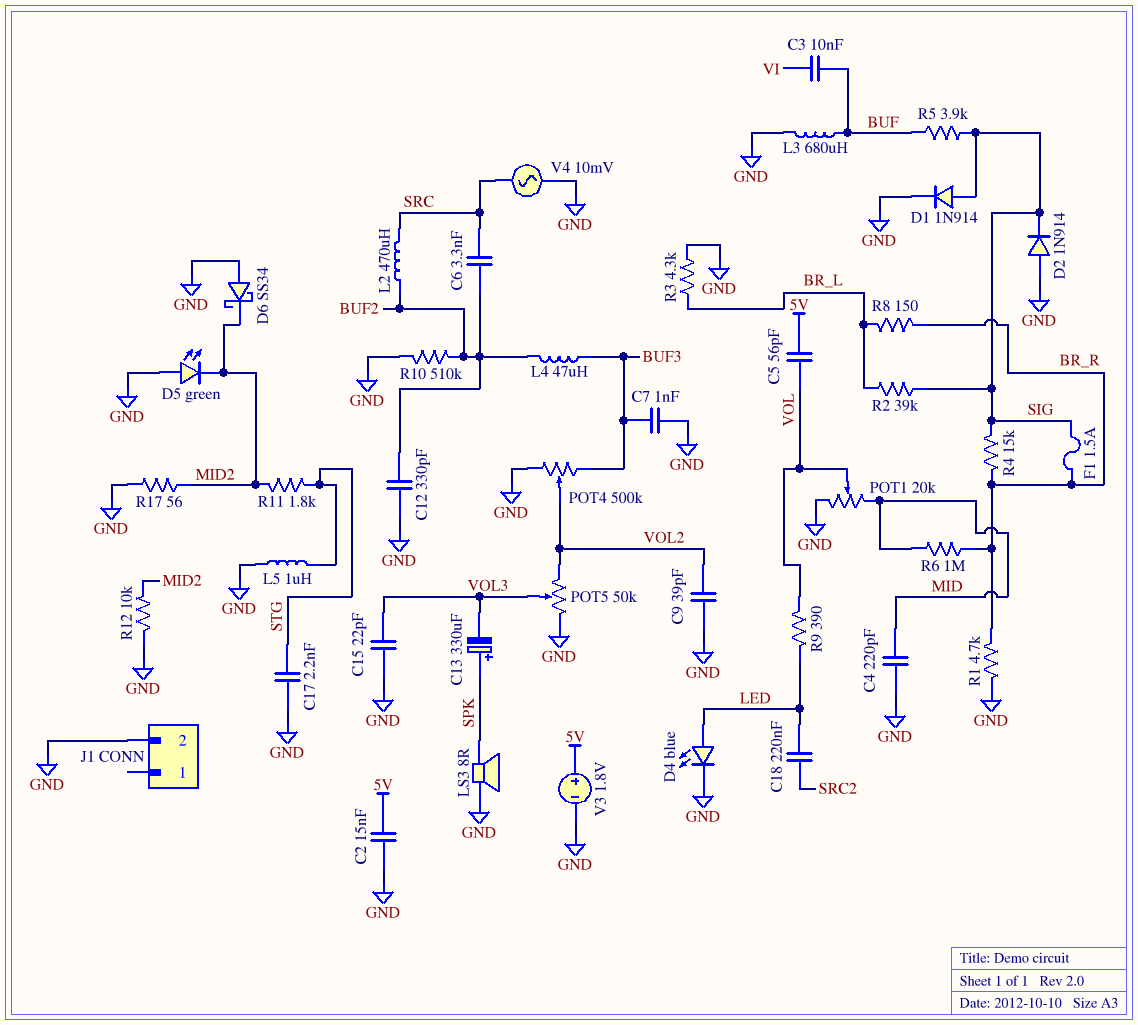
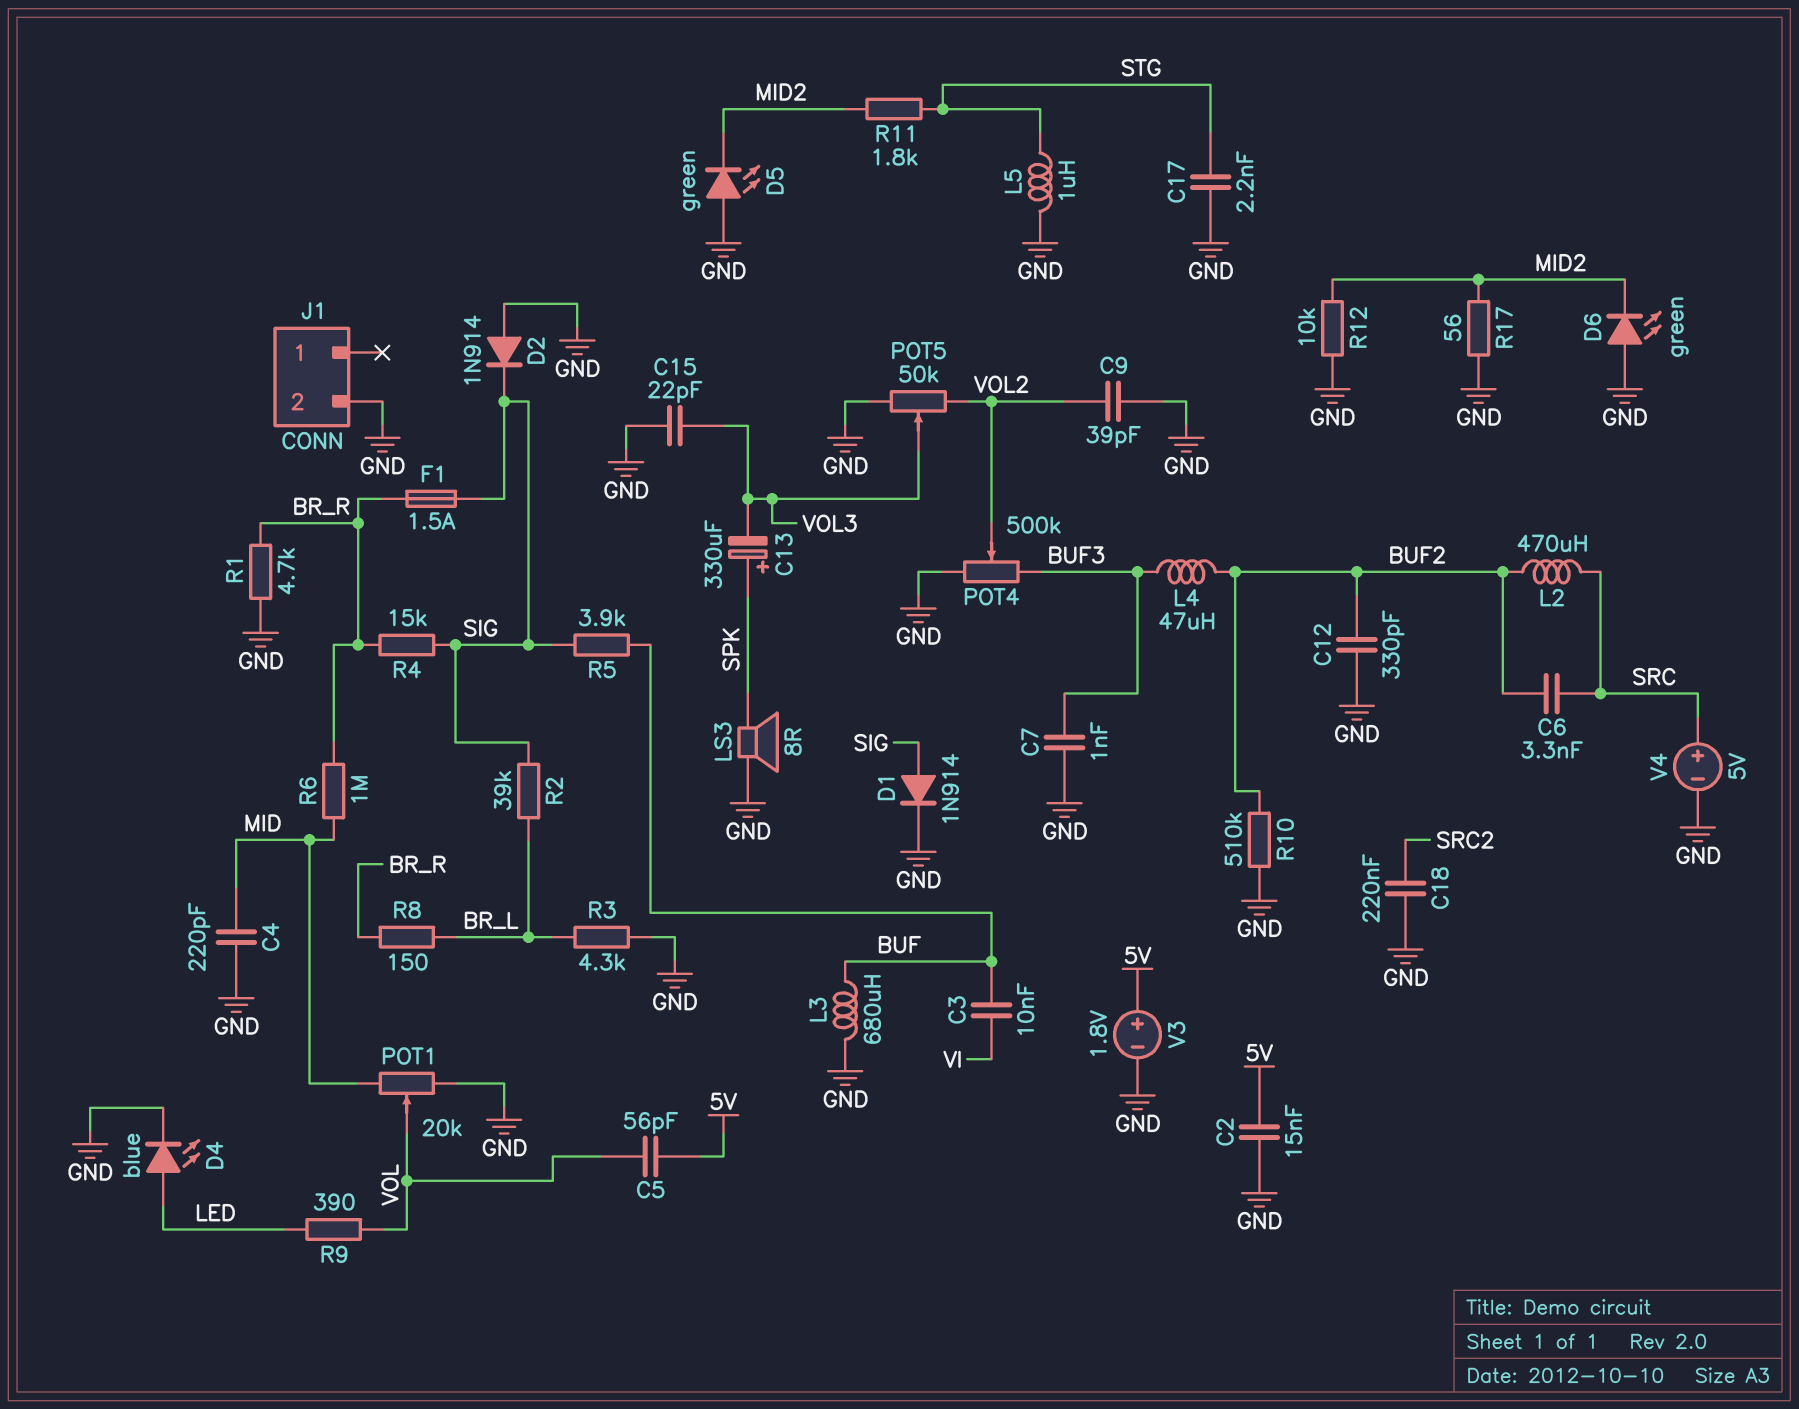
C18: 220nF (LED, SRC2) -> 220nF (GND, SRC2)
D6: schottky SS34 (A GND, K MID2) -> LED green (A GND, K MID2)
V4: AC 10mV (GND, SRC) -> 5V (plus SRC, minus GND)

